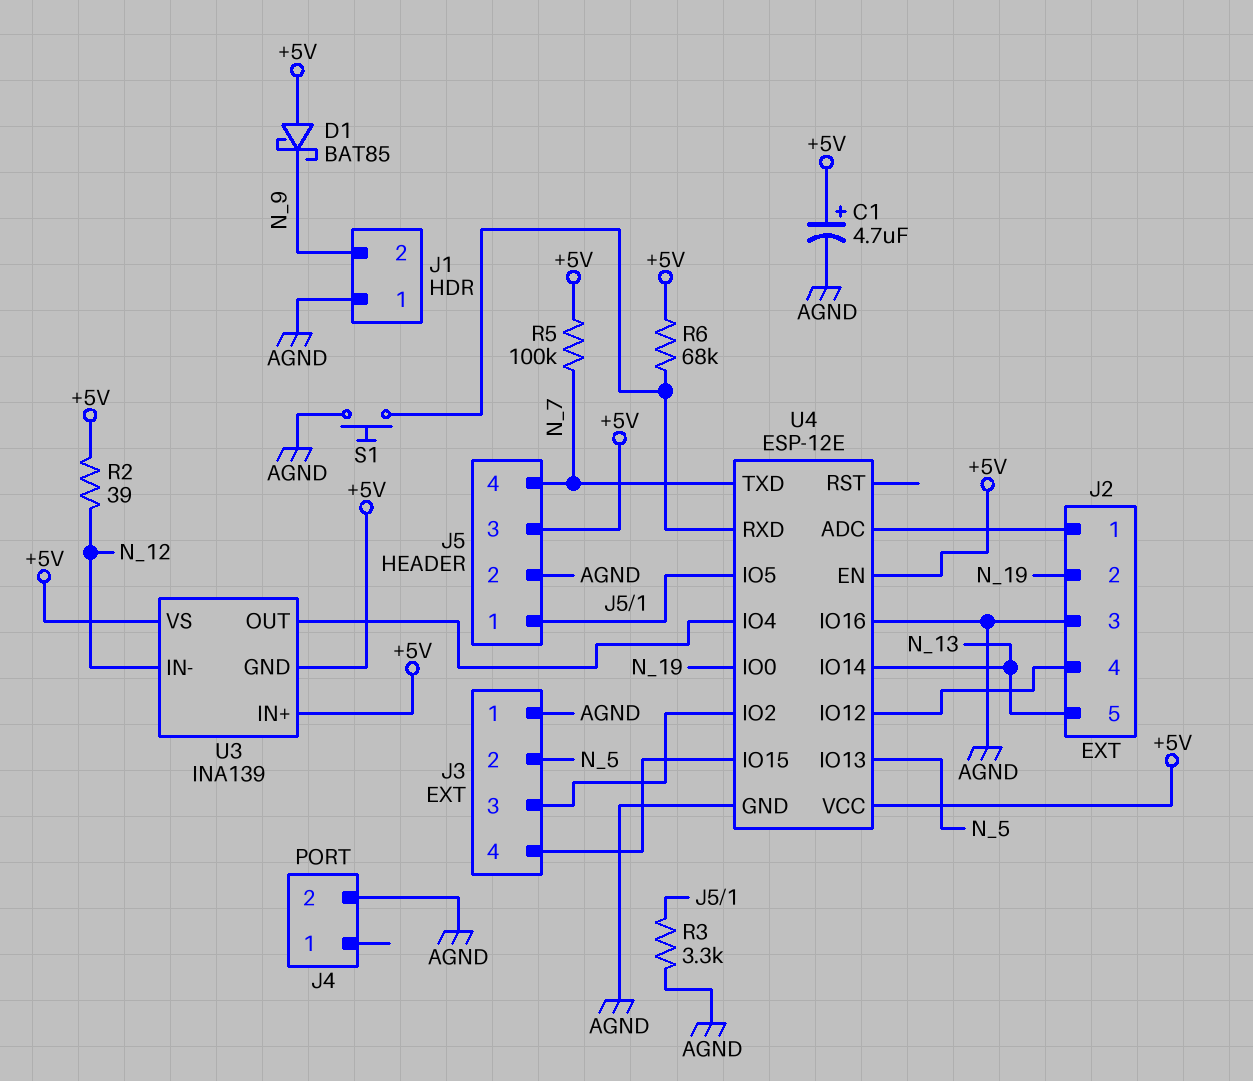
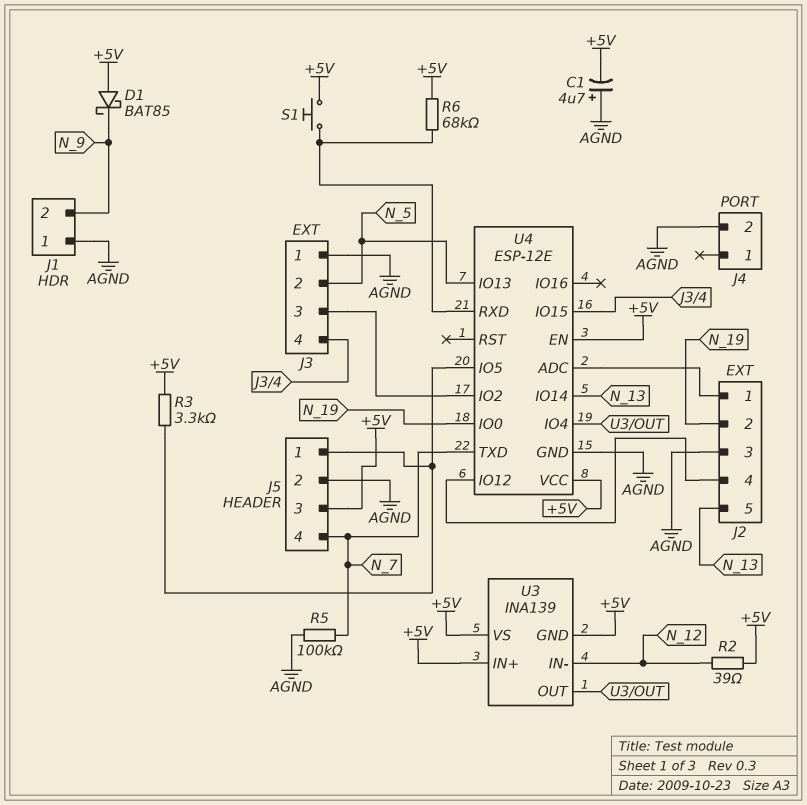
C1: 4.7uF (plus +5V, minus AGND) -> 4.7uF (plus AGND, minus +5V)
R3: 3.3k (AGND, J5/1) -> 3.3k (+5V, J5/1)
R5: 100k (+5V, N_7) -> 100k (AGND, N_7)
S1: button (AGND, U4/RXD) -> button (+5V, U4/RXD)
U4 pin IO16: AGND -> none

